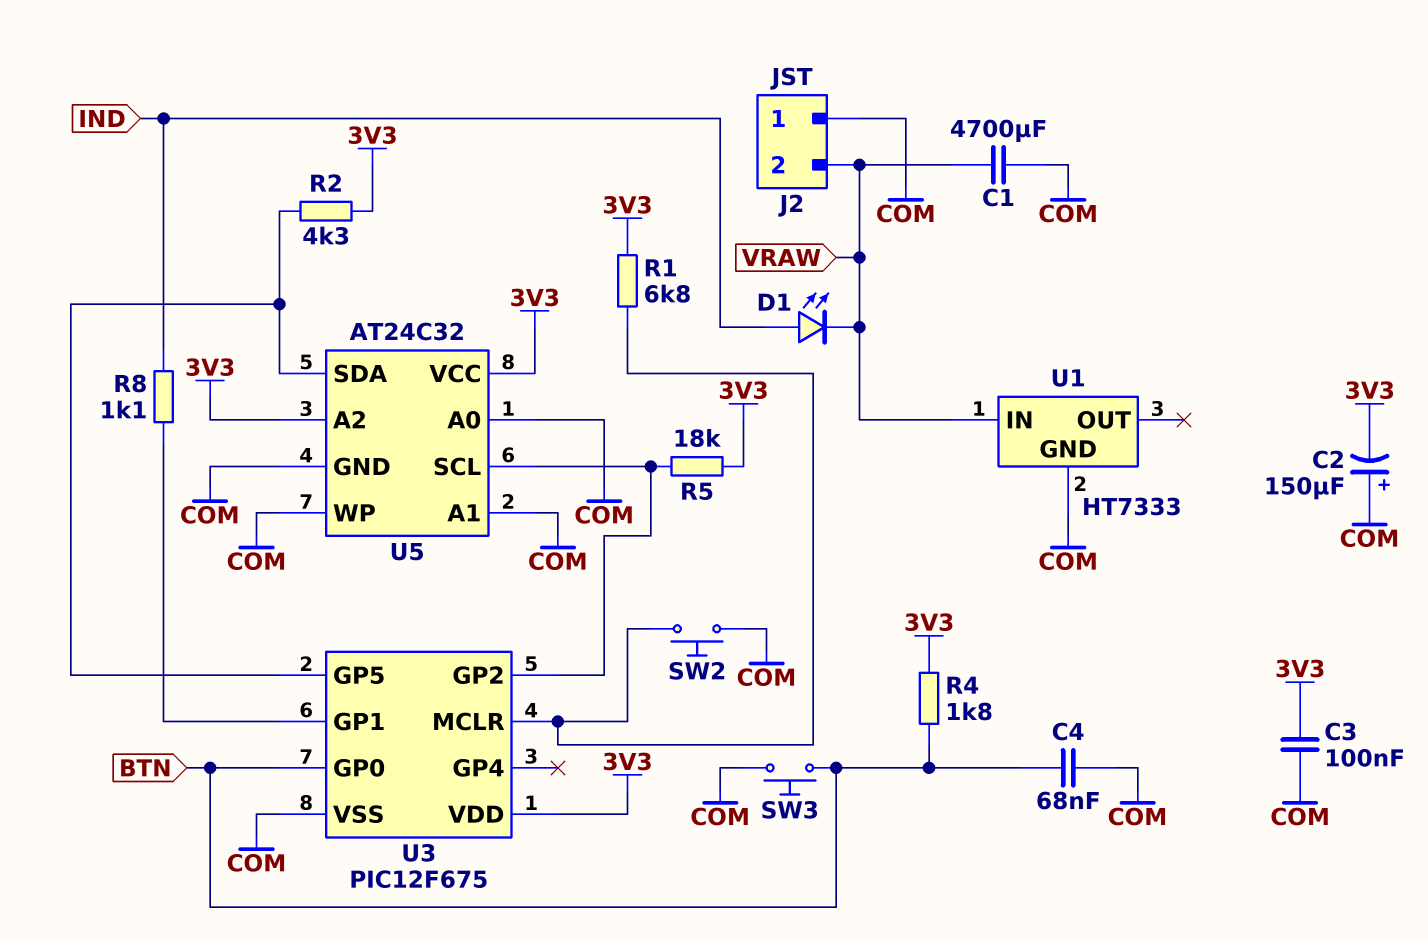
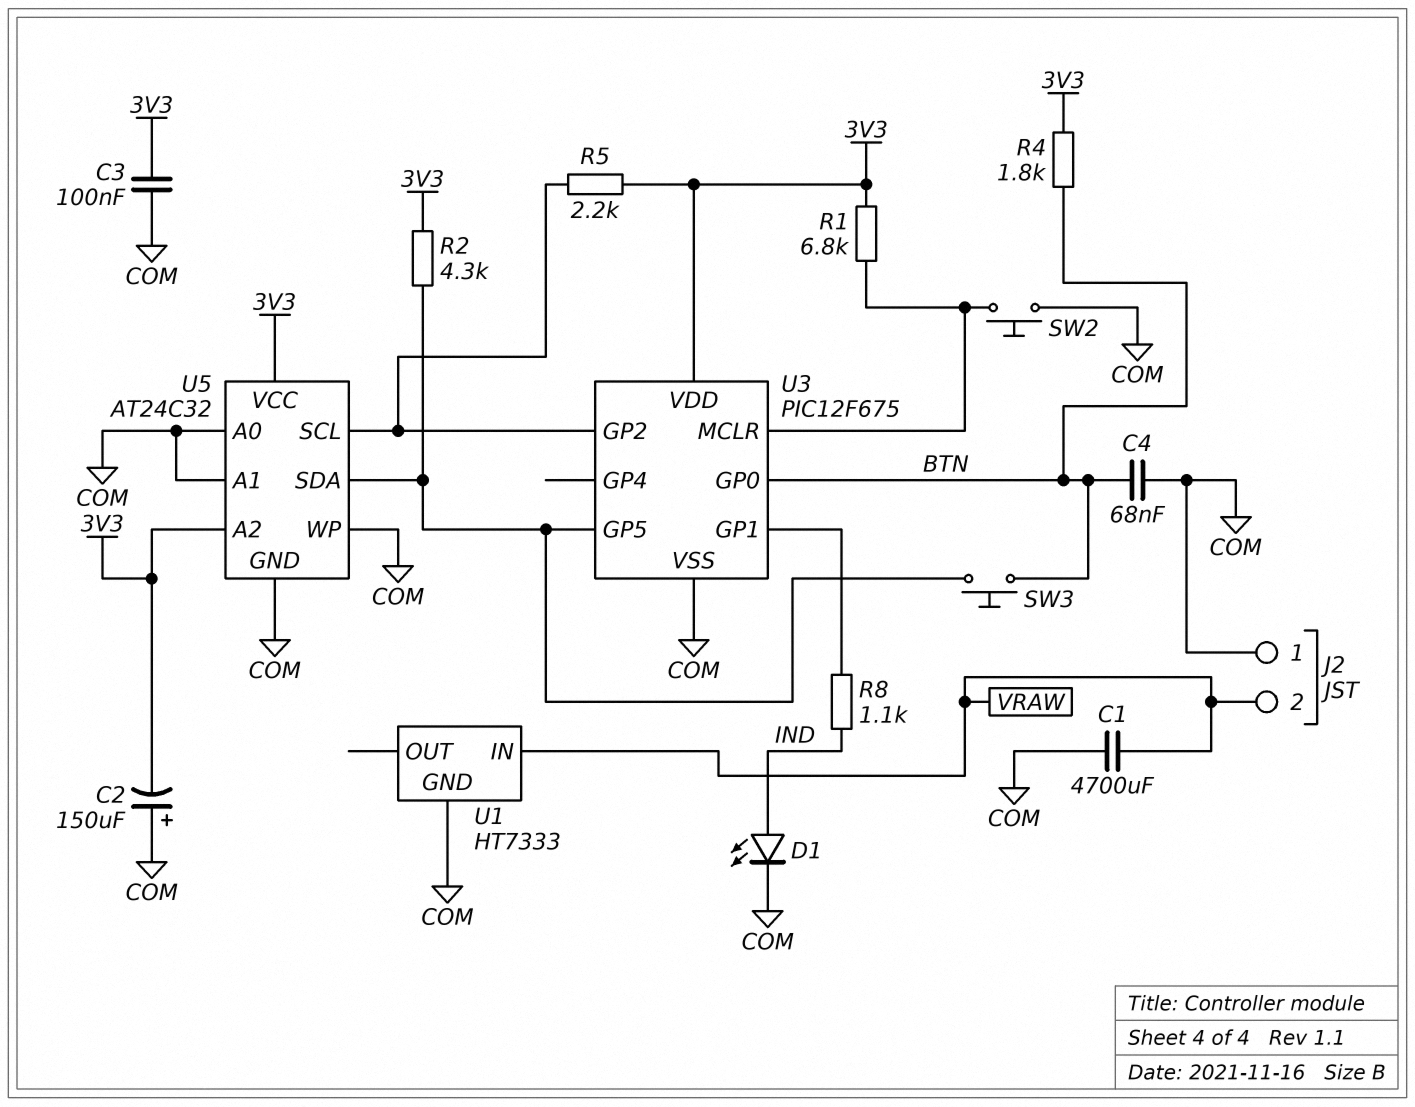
D1: LED (A IND, K VRAW) -> LED (A IND, K COM)
R5: 18k (3V3, U3/GP2) -> 2.2k (3V3, U3/GP2)
SW3: button (BTN, COM) -> button (BTN, U3/GP5)

